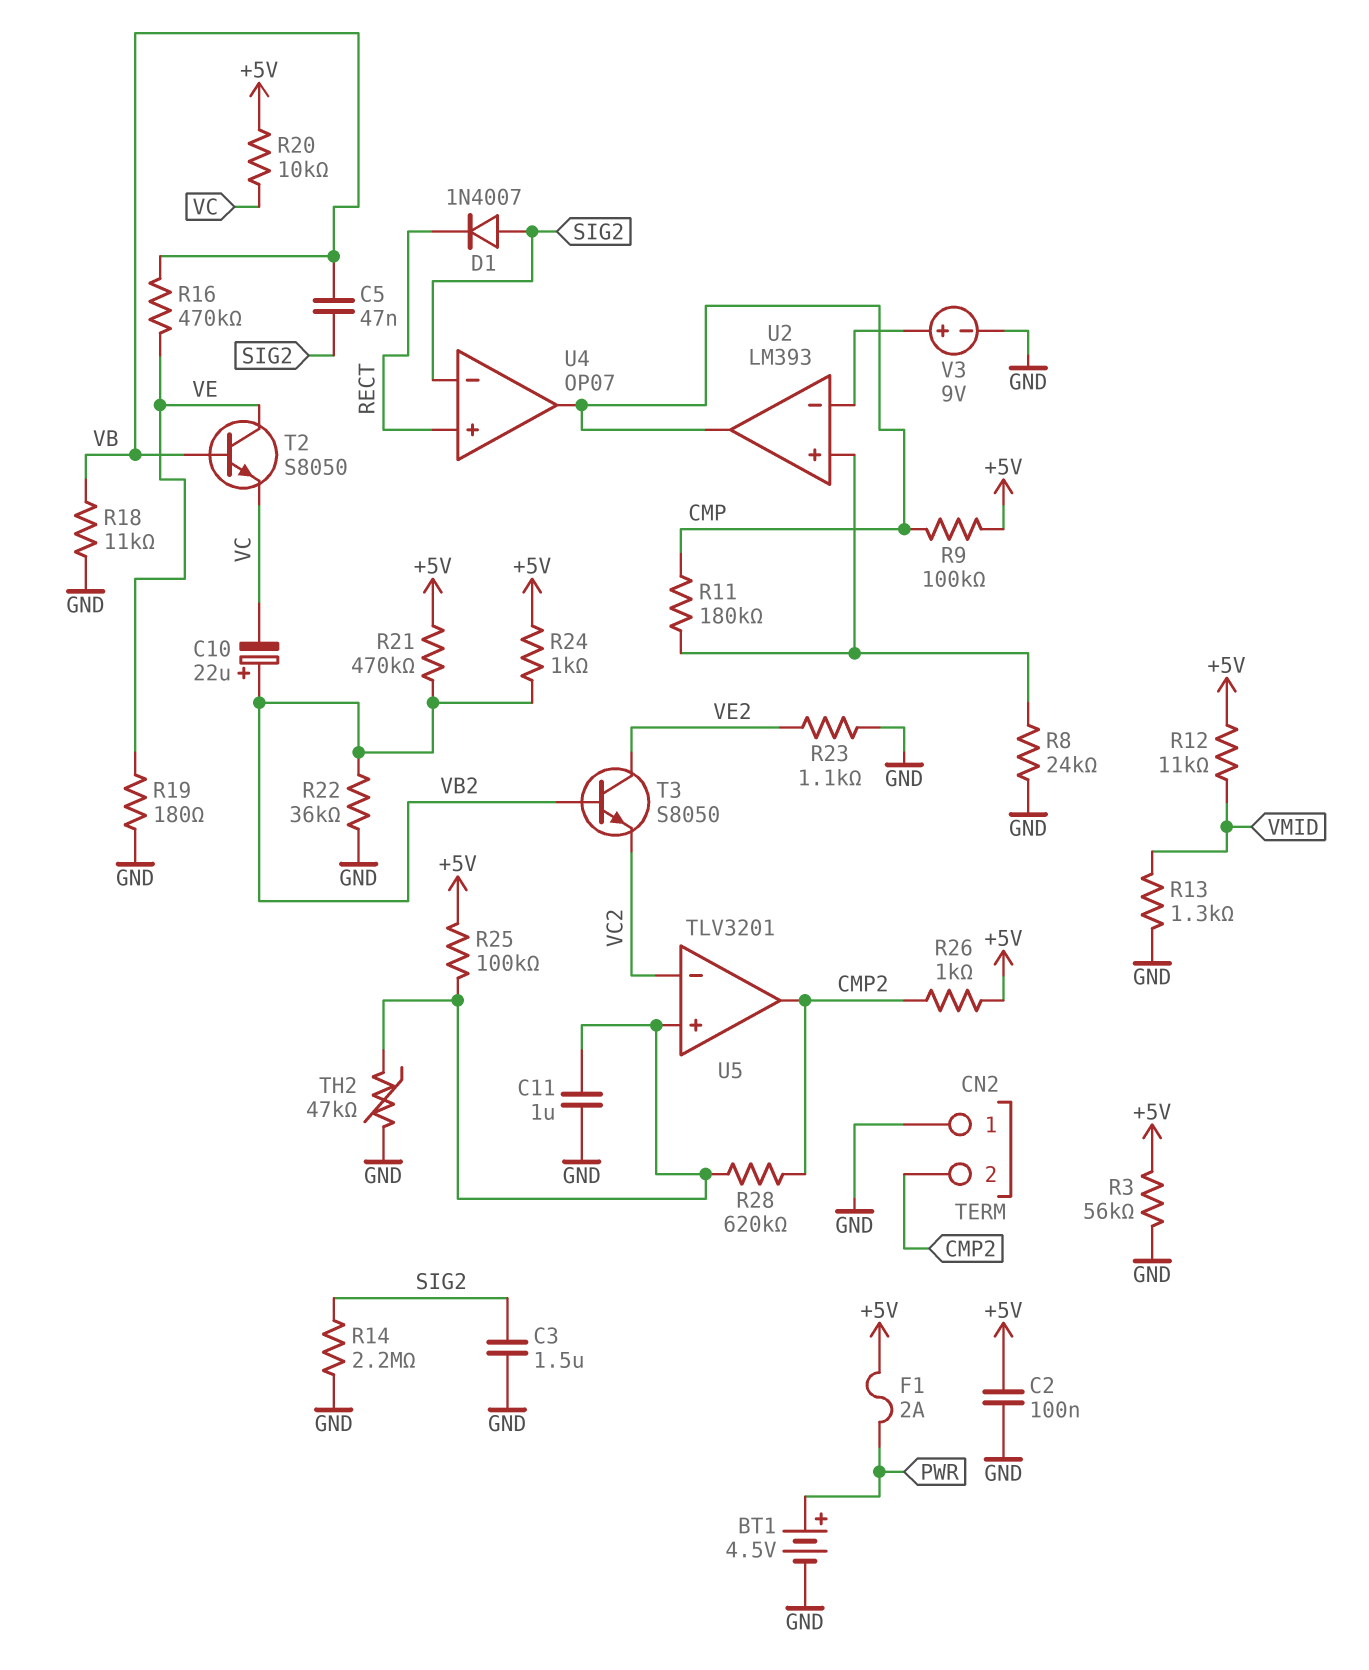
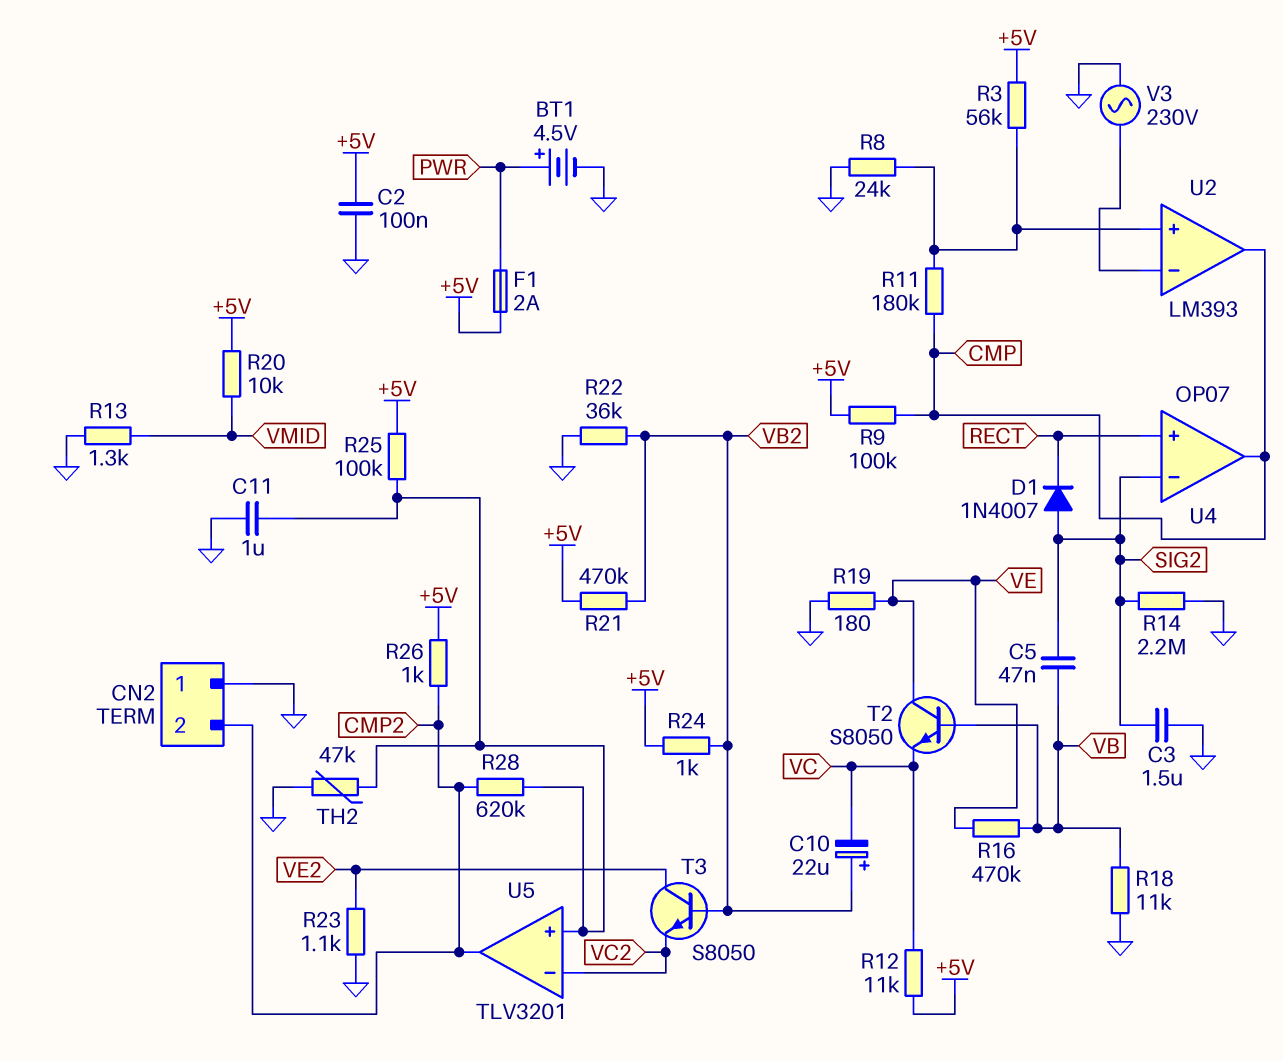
R3: 56k (+5V, GND) -> 56k (+5V, U2/in+)
R12: 11k (+5V, VMID) -> 11k (+5V, VC)
R20: 10k (+5V, VC) -> 10k (+5V, VMID)
V3: 9V (plus U2/in-, minus GND) -> AC 230V (GND, U2/in-)

